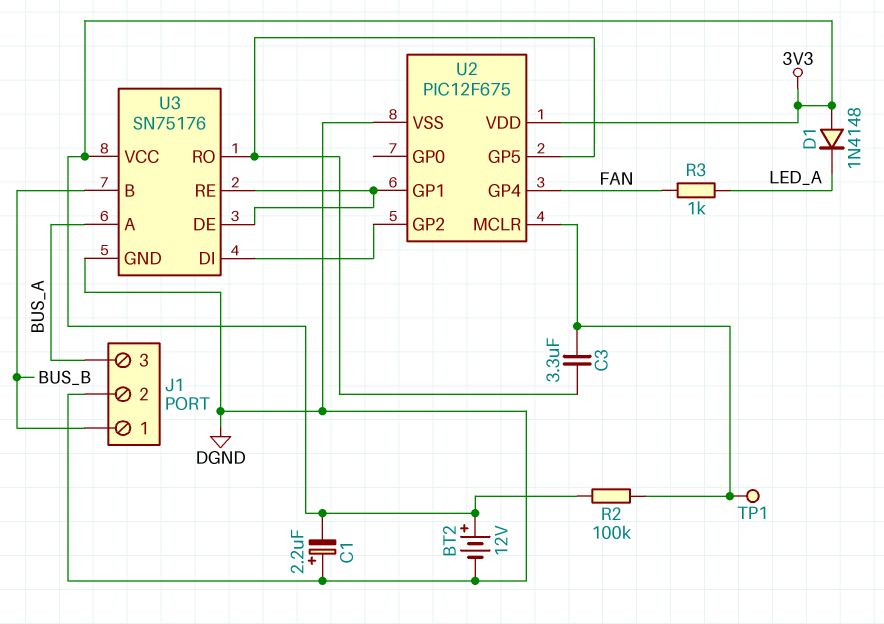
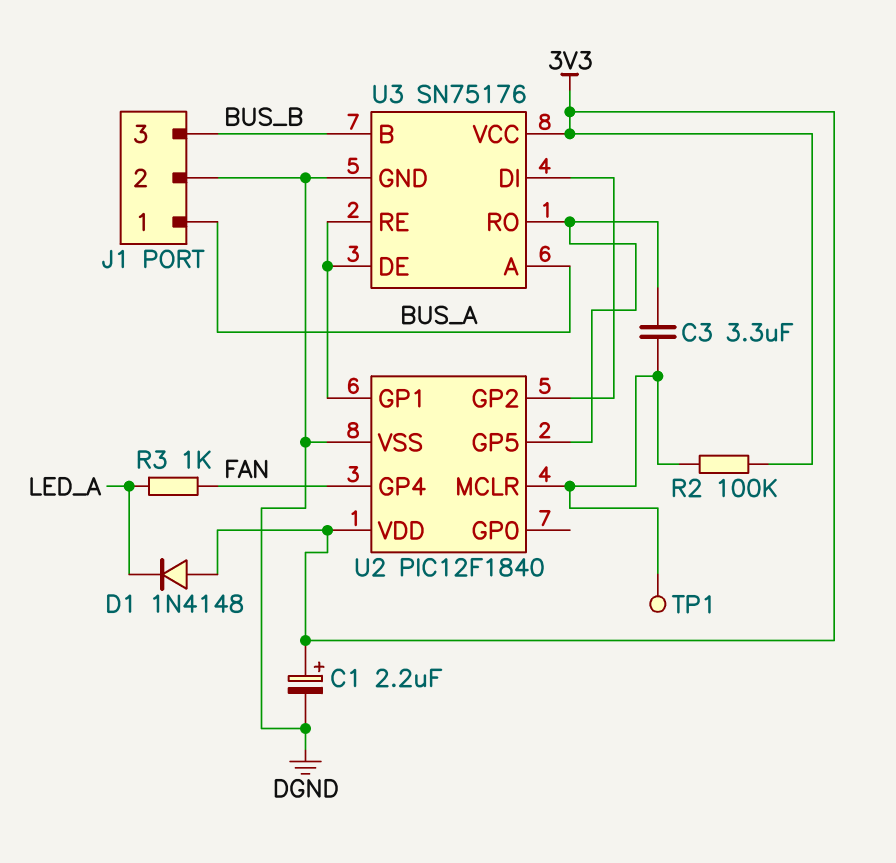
BT2: 12V (plus 3V3, minus DGND) -> none
C1: 2.2uF (plus DGND, minus 3V3) -> 2.2uF (plus 3V3, minus DGND)
J1 pin 1: BUS_B -> BUS_A
J1 pin 3: BUS_A -> BUS_B
U2: PIC12F675 -> PIC12F1840

